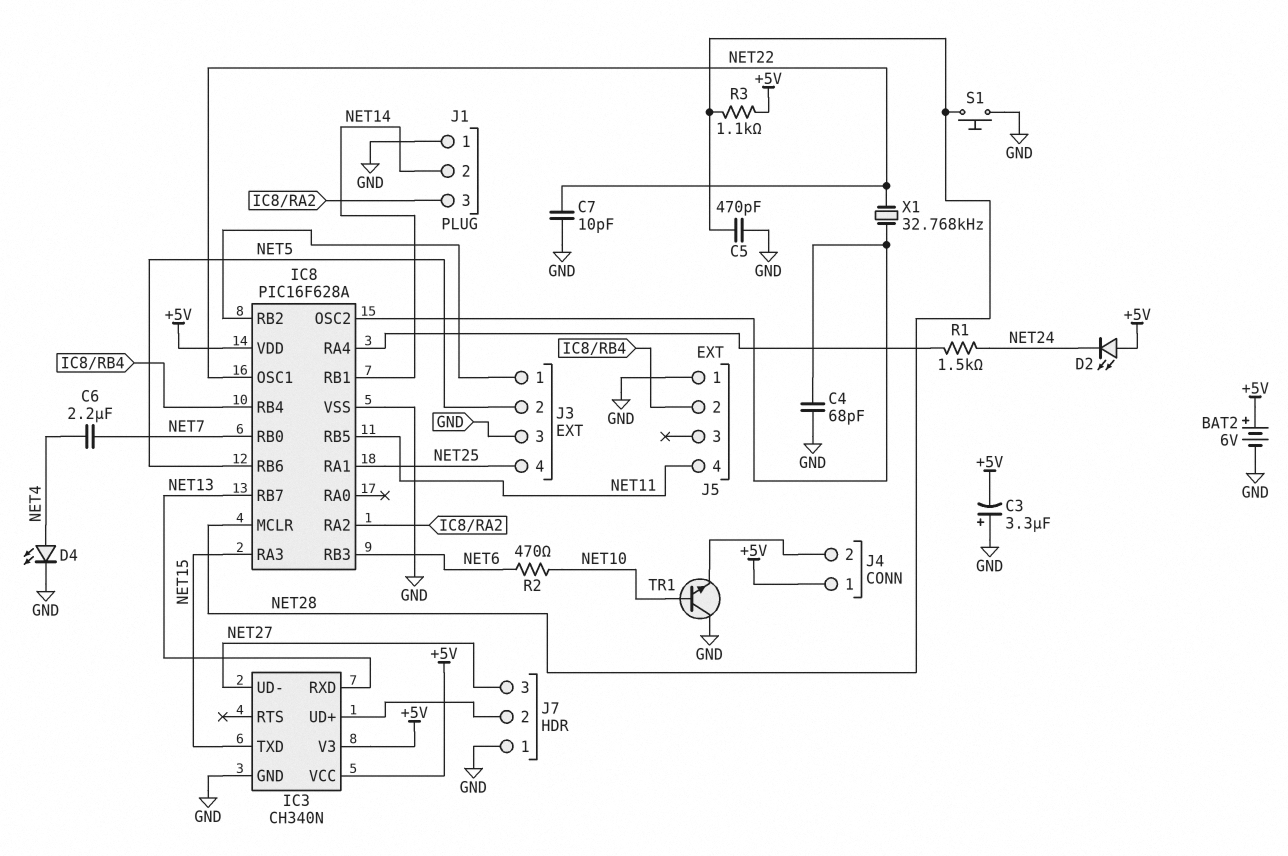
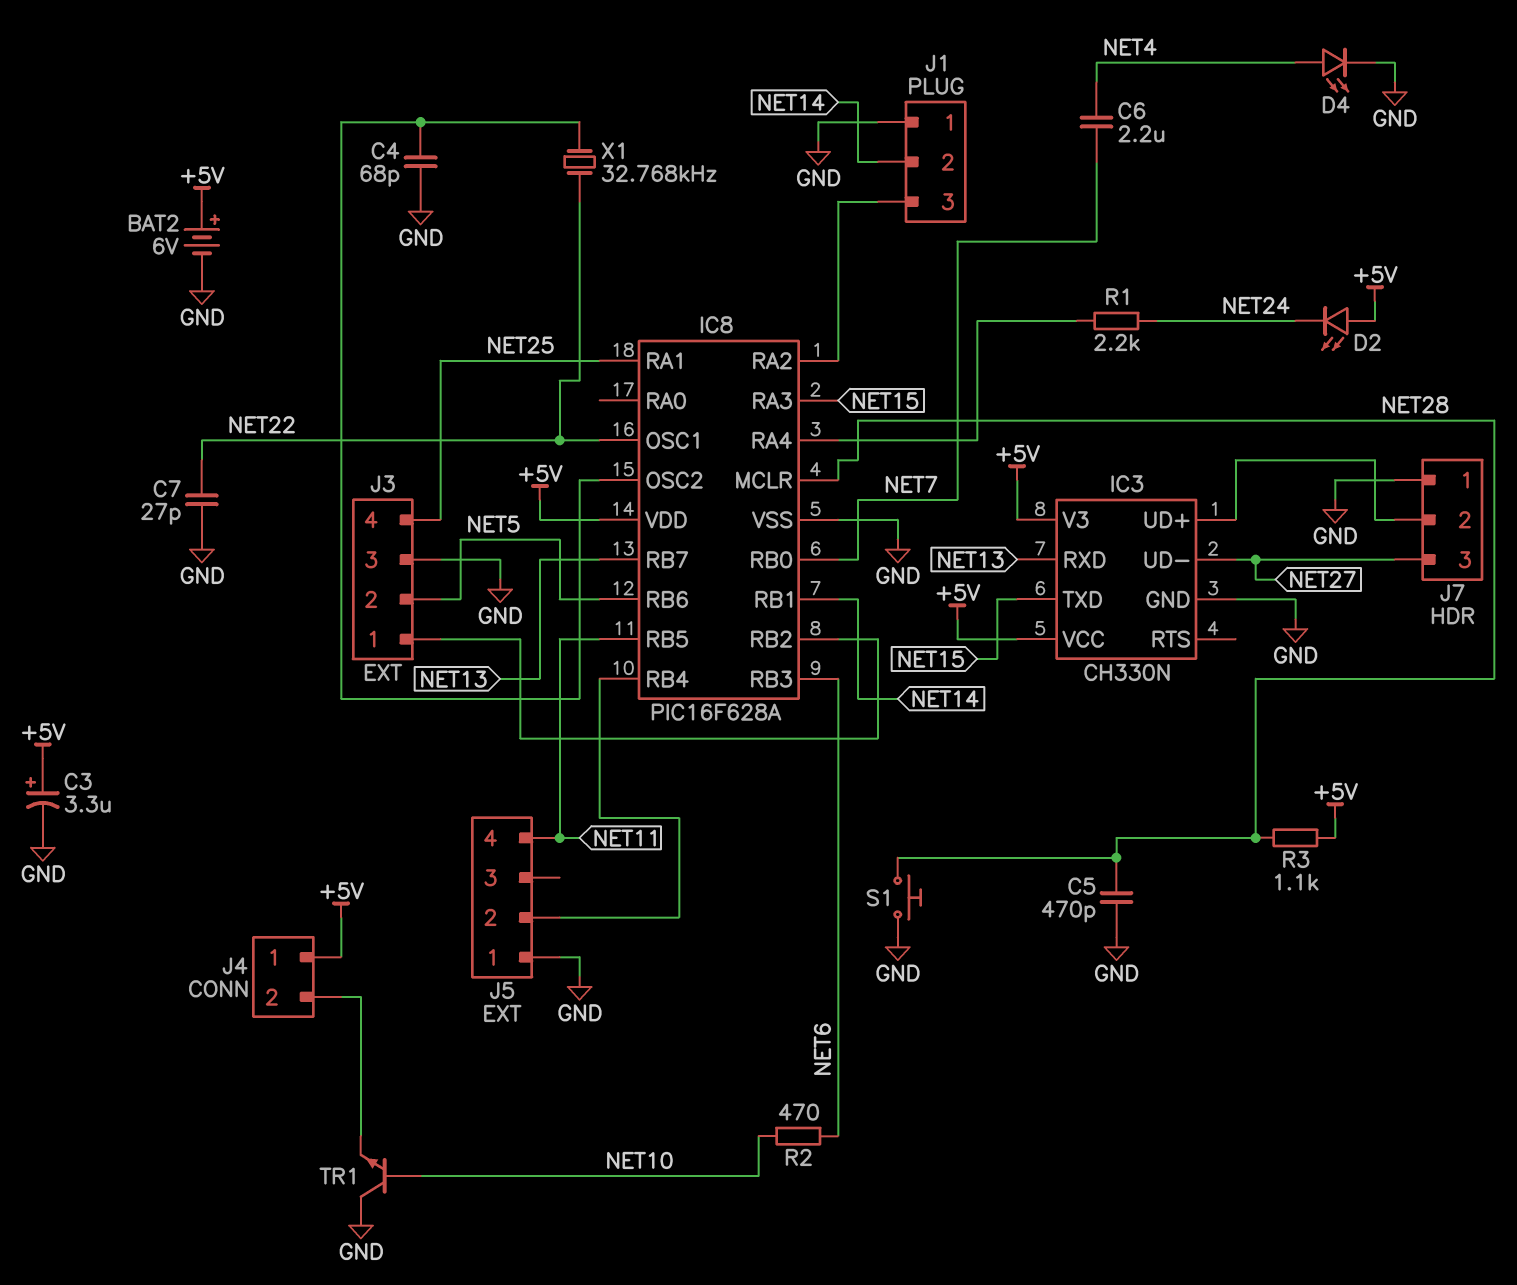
C3: 3.3uF (plus GND, minus +5V) -> 3.3uF (plus +5V, minus GND)
C7: 10pF (GND, NET22) -> 27pF (GND, NET22)
IC3: CH340N -> CH330N
R1: 1.5k (IC8/RA4, NET24) -> 2.2k (IC8/RA4, NET24)

